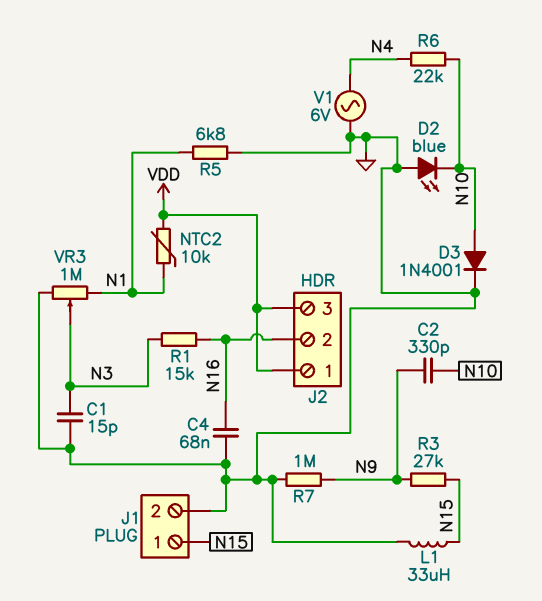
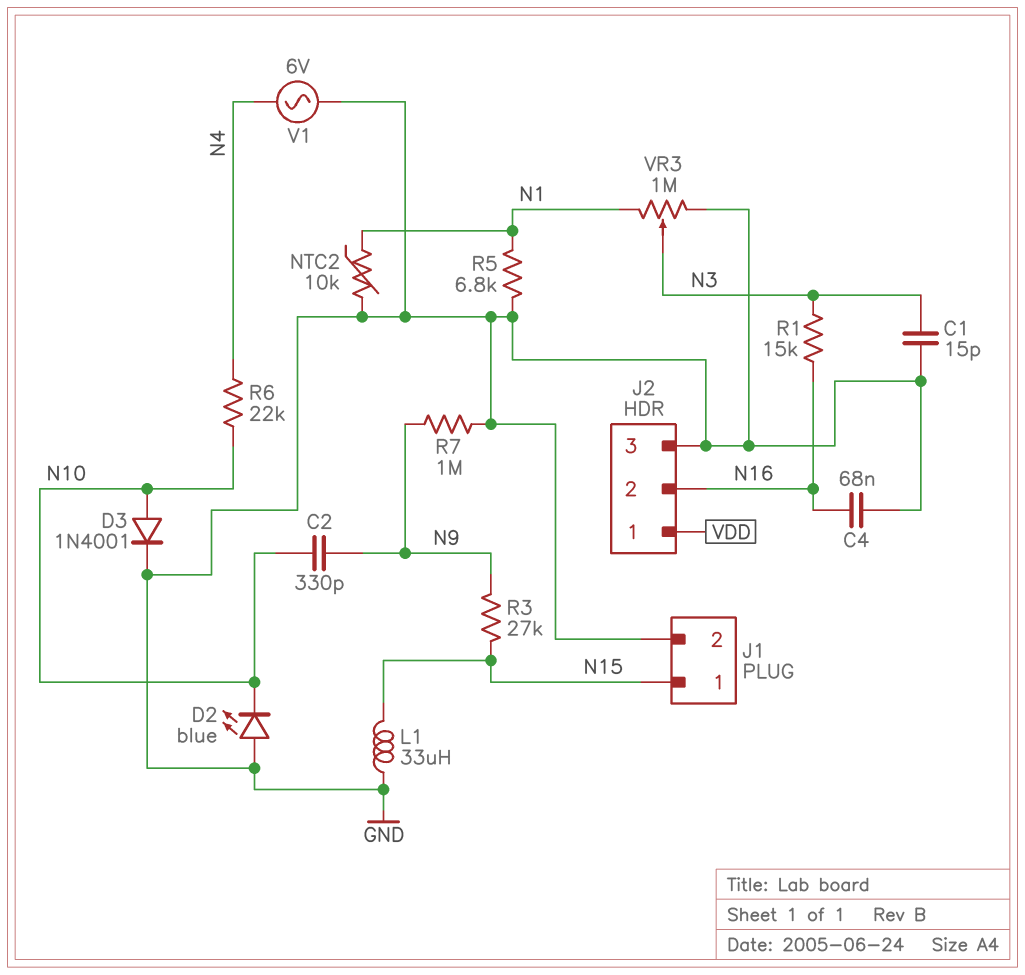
J2 pin 3: VDD -> GND
NTC2: 10k (N1, VDD) -> 10k (GND, N1)

